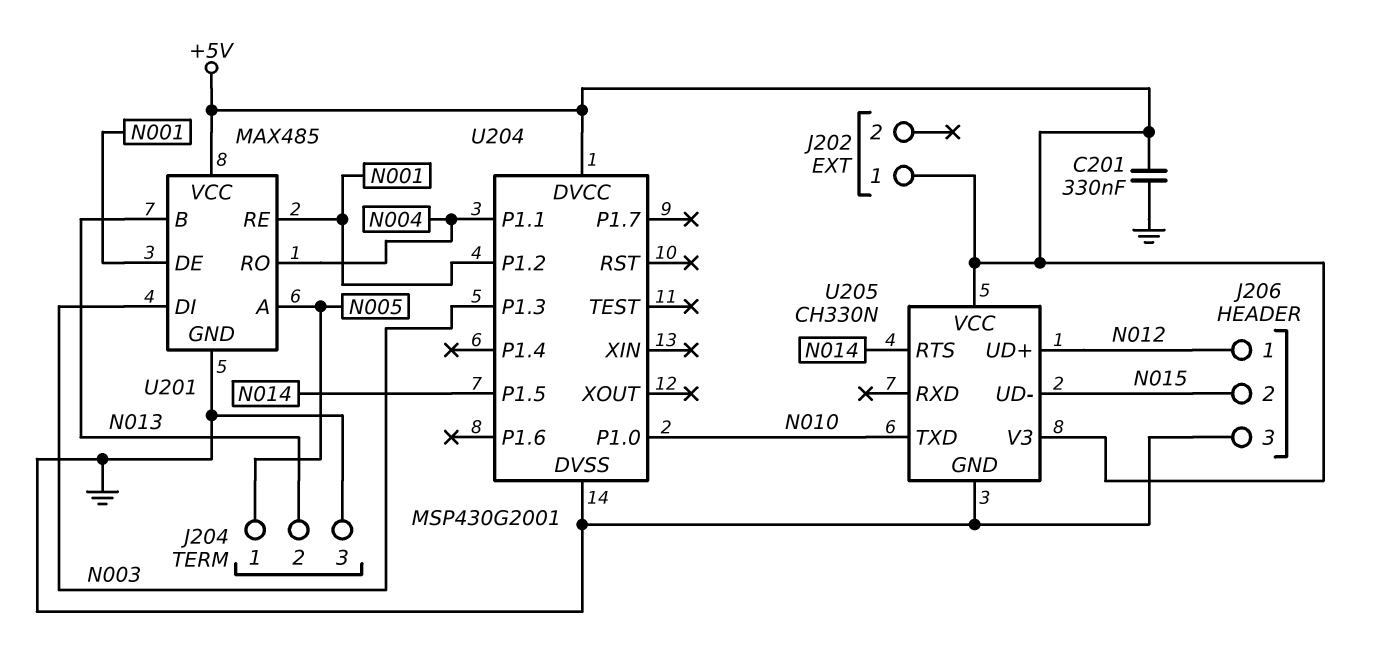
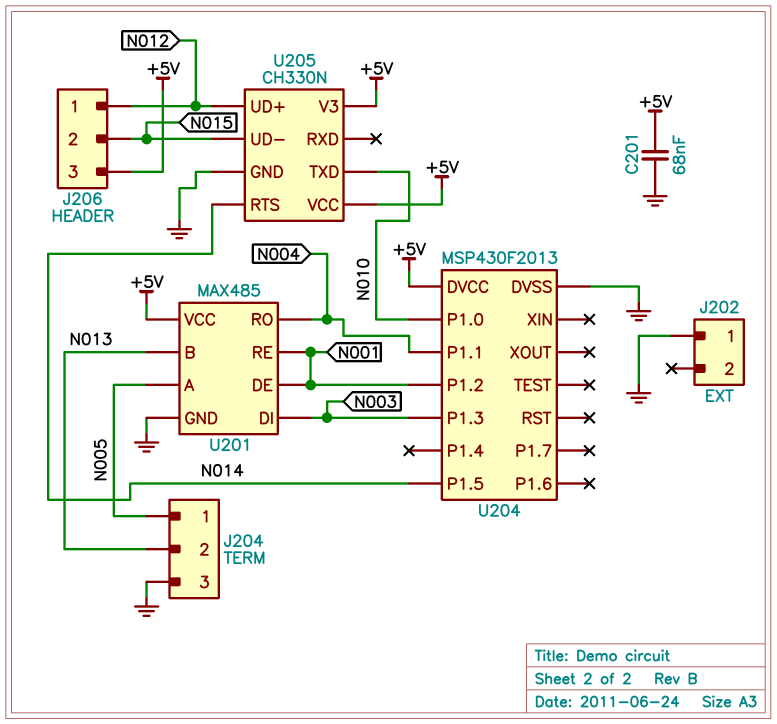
C201: 330nF (+5V, GND) -> 68nF (+5V, GND)
J202 pin 1: +5V -> GND
J206 pin 3: GND -> +5V
U204: MSP430G2001 -> MSP430F2013

